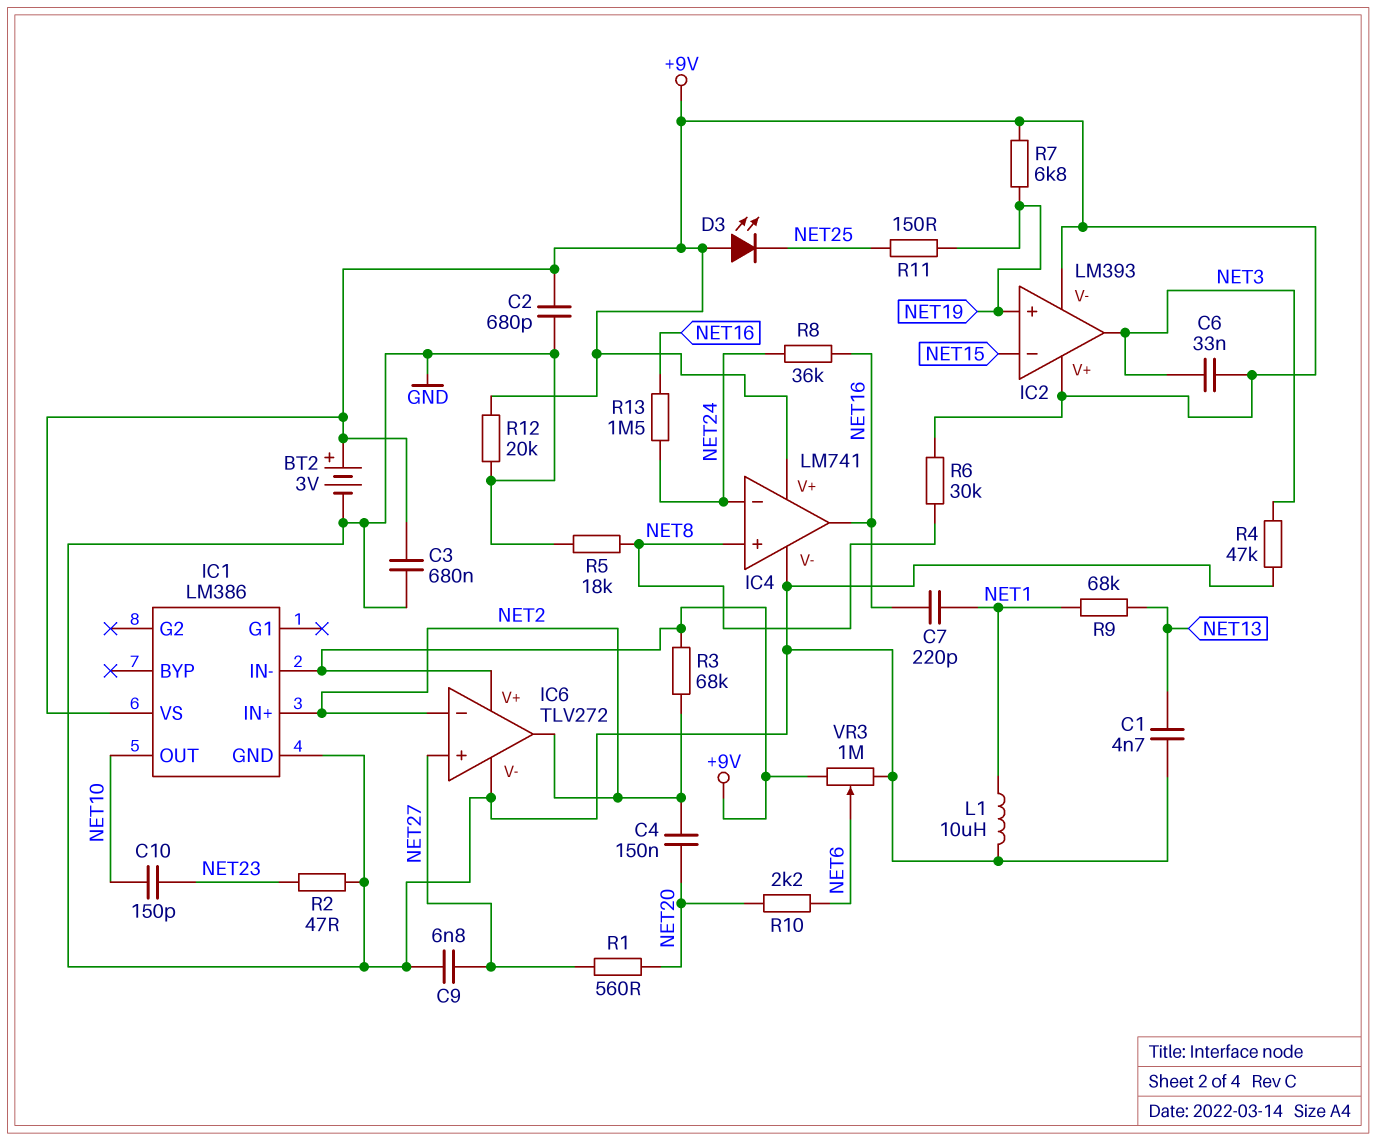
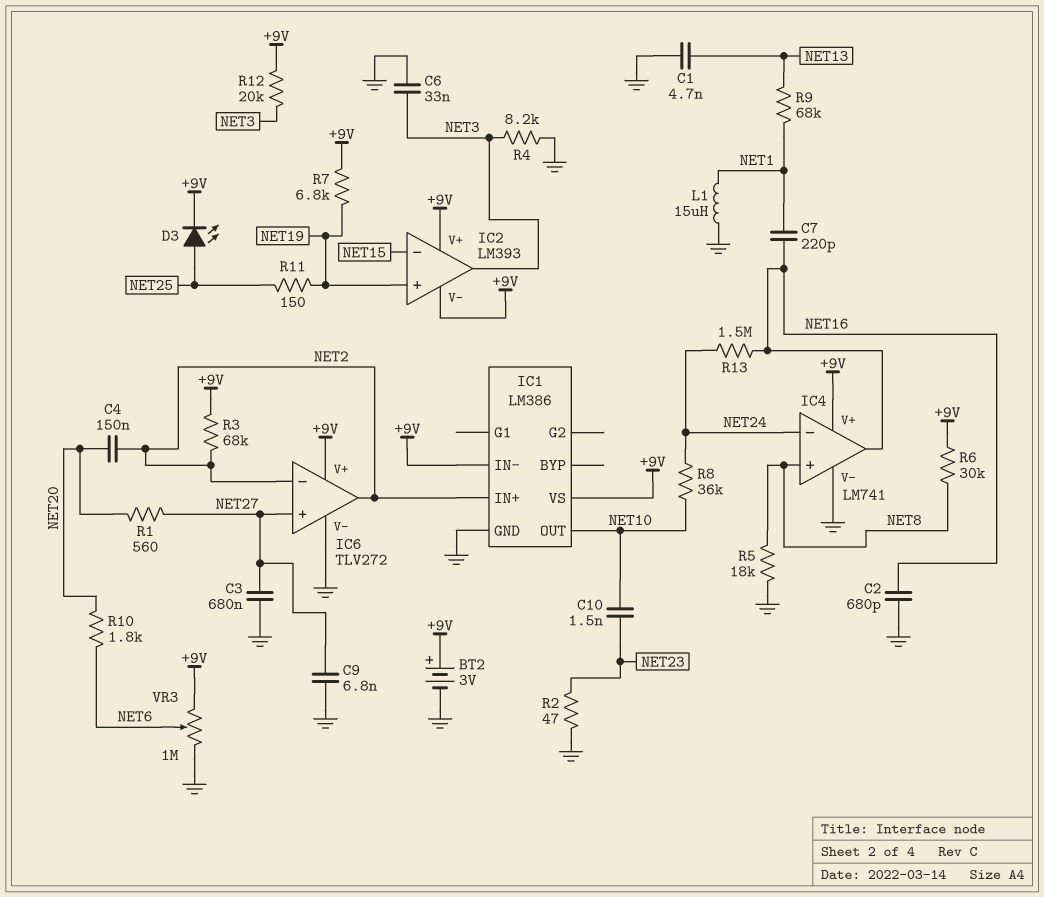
C2: 680pF (+9V, GND) -> 680pF (GND, NET16)
C3: 680nF (+9V, GND) -> 680nF (GND, NET27)
C6: 33nF (+9V, NET3) -> 33nF (GND, NET3)
C10: 150pF (NET10, NET23) -> 1.5nF (NET10, NET23)
D3: LED (A +9V, K NET25) -> LED (A NET25, K +9V)
L1: 10uH (GND, NET1) -> 15uH (GND, NET1)
R4: 47k (GND, NET3) -> 8.2k (GND, NET3)
R8: 36k (NET16, NET24) -> 36k (NET10, NET24)
R10: 2.2k (NET6, NET20) -> 1.8k (NET6, NET20)
R12: 20k (+9V, GND) -> 20k (+9V, NET3)

